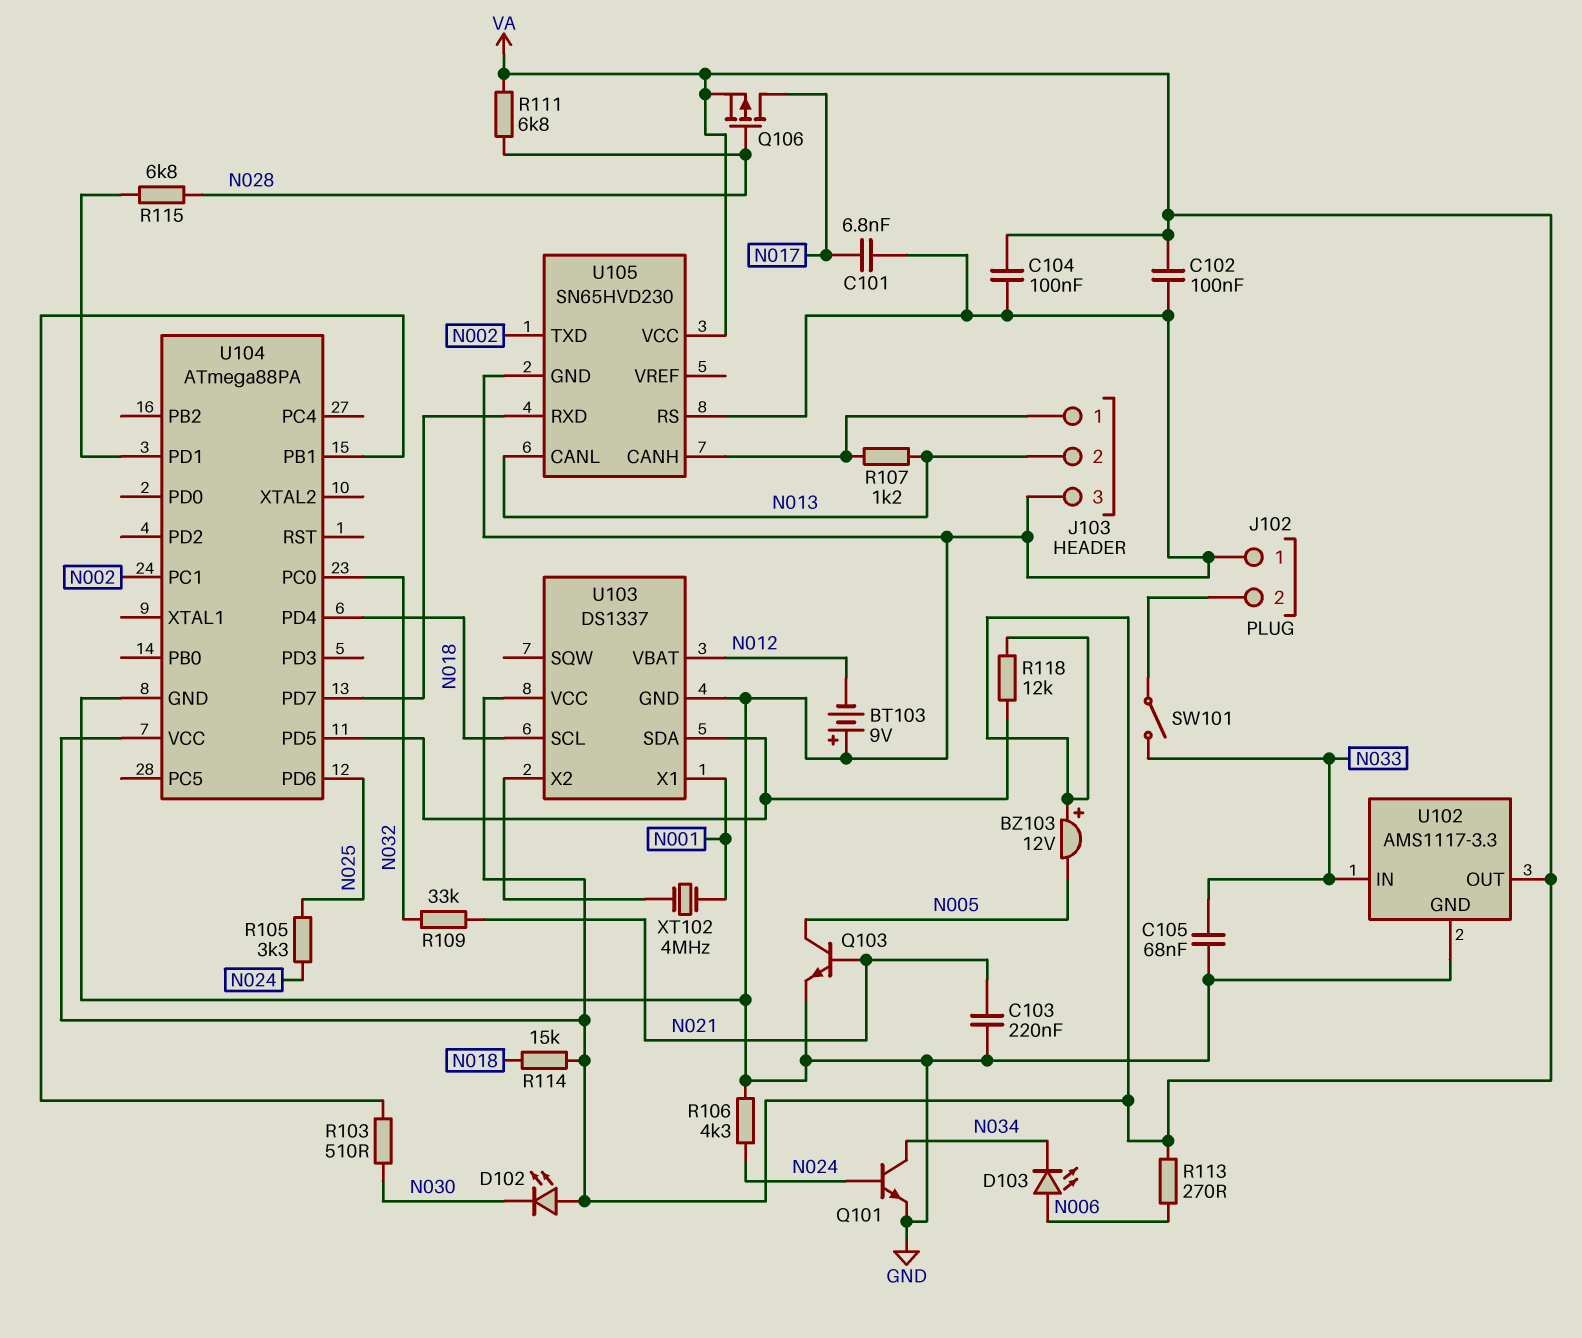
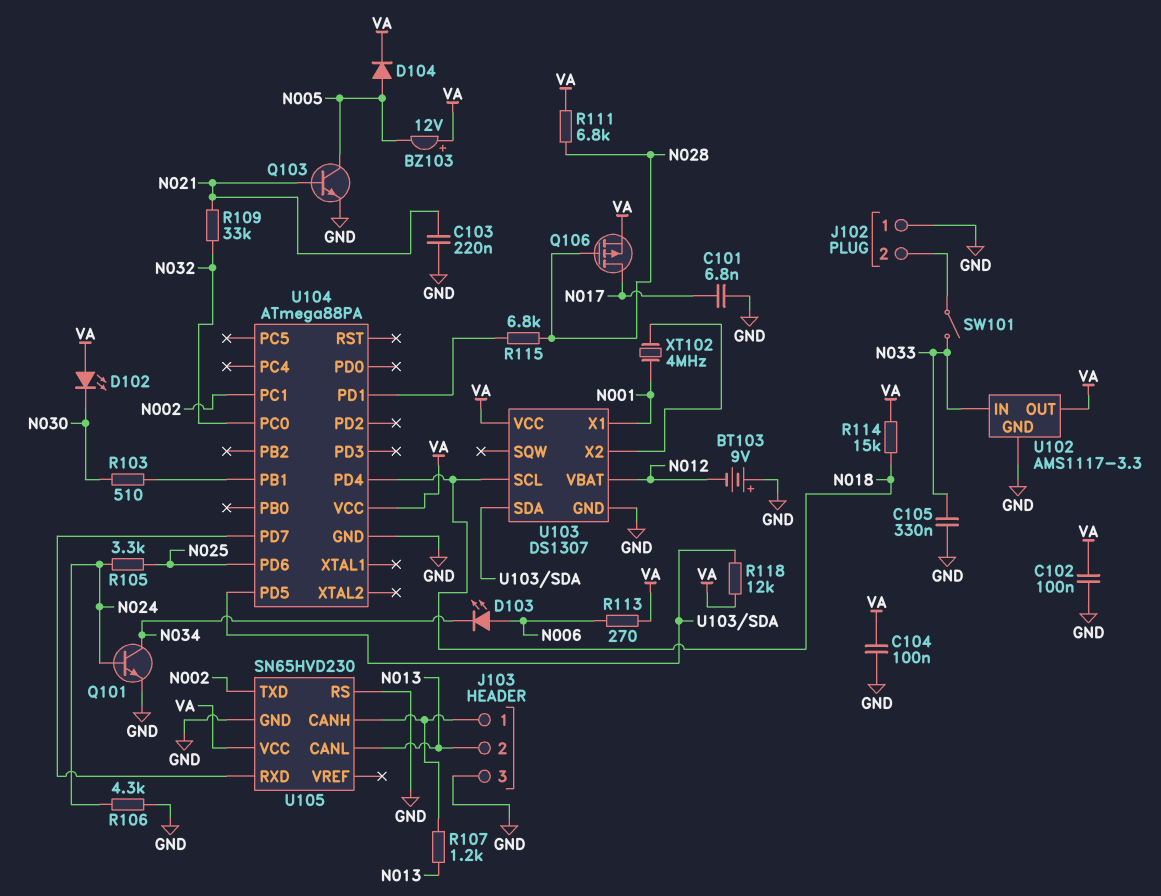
C105: 68nF (GND, N033) -> 330nF (GND, N033)
D104: none -> diode (A N005, K VA)
U103: DS1337 -> DS1307

